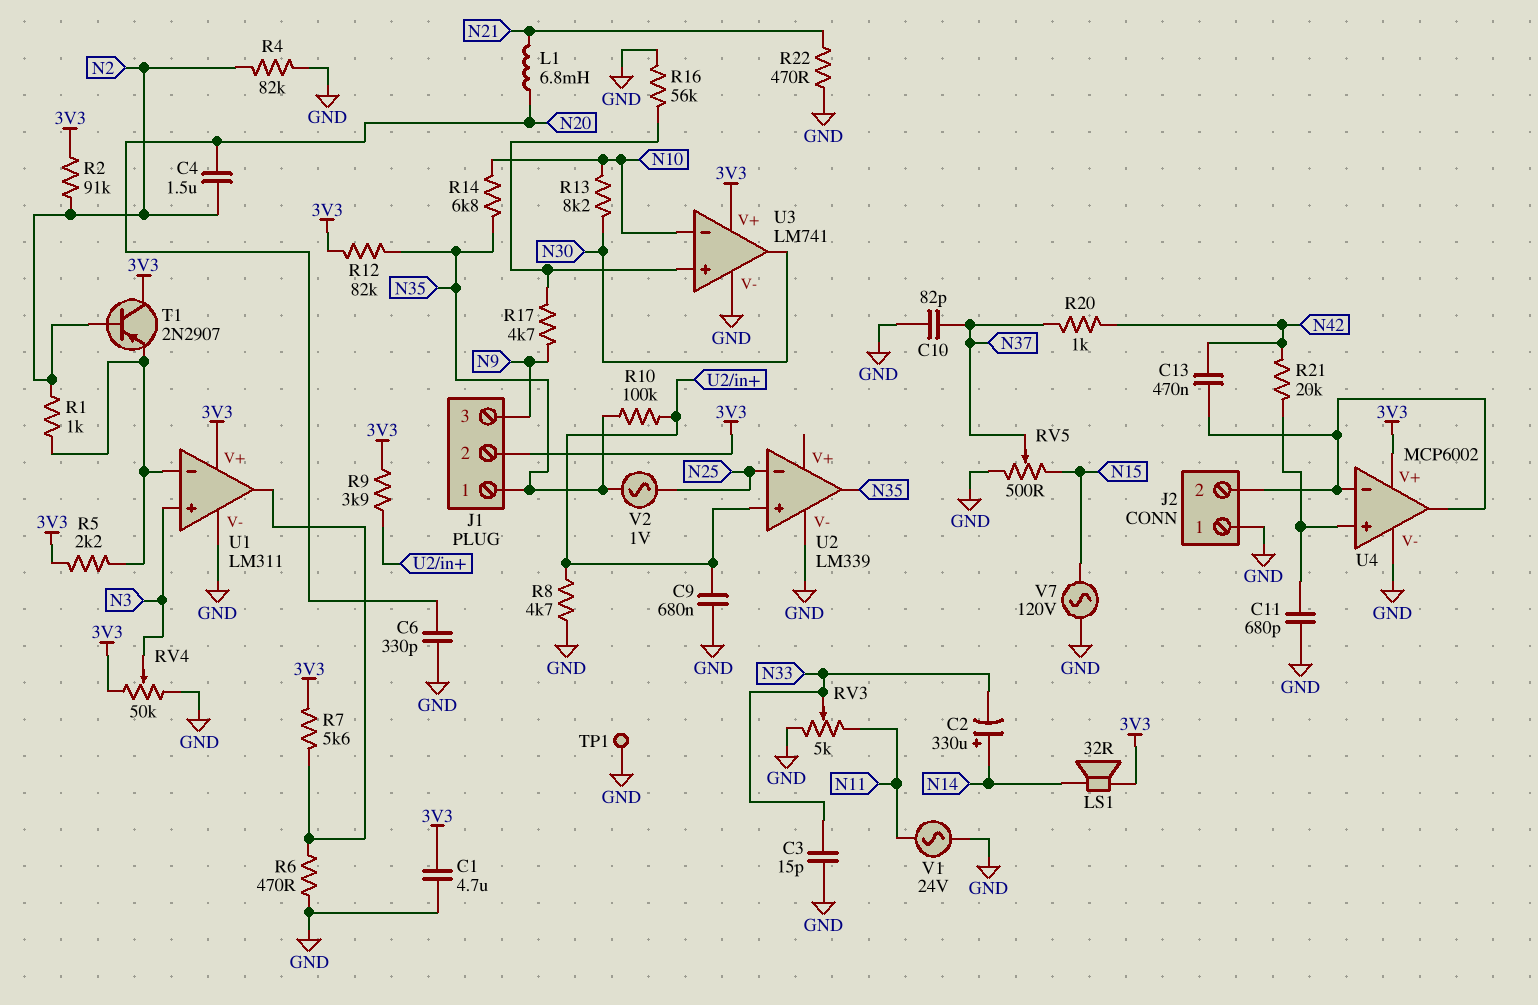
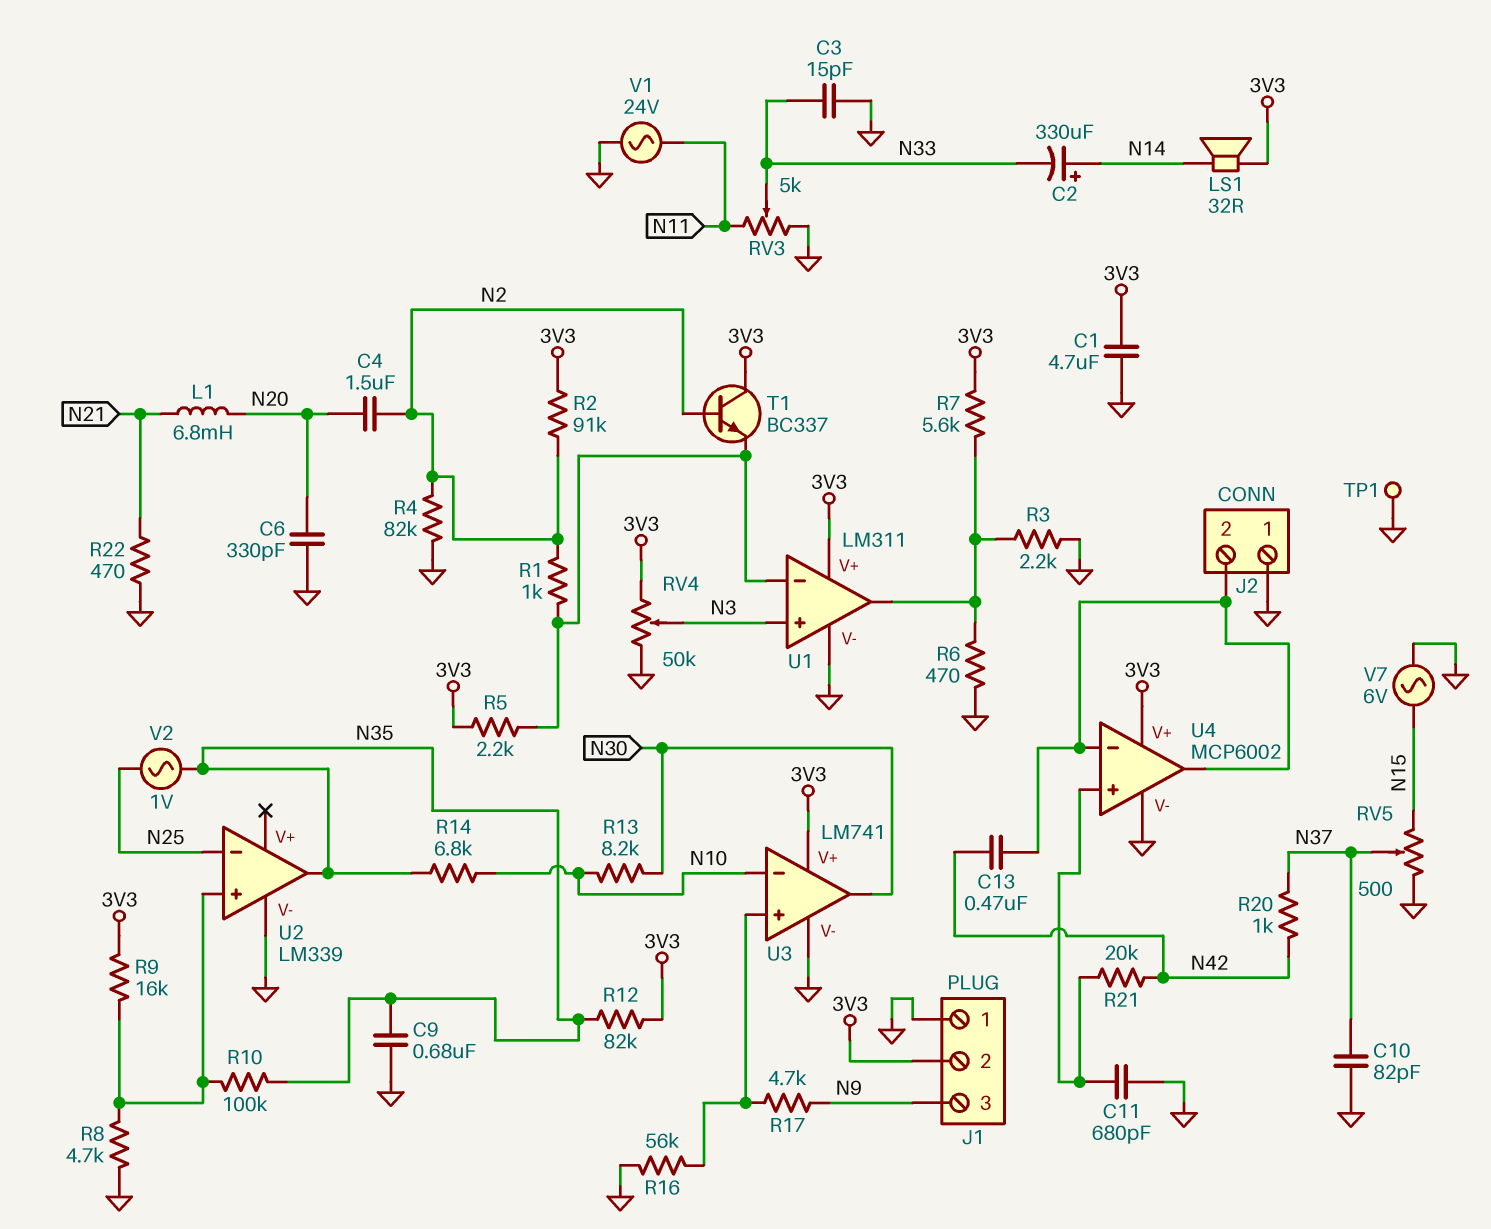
C9: 680nF (GND, U2/in+) -> 680nF (GND, N35)
J1 pin 1: N35 -> GND
R3: none -> 2.2k (GND, U1/out)
R9: 3.9k (3V3, U2/in+) -> 16k (3V3, U2/in+)
T1: PNP 2N2907 (B N2, C 3V3, E U1/in-) -> NPN BC337 (B N2, C 3V3, E U1/in-)
V7: AC 120V (GND, N15) -> AC 6V (GND, N15)

